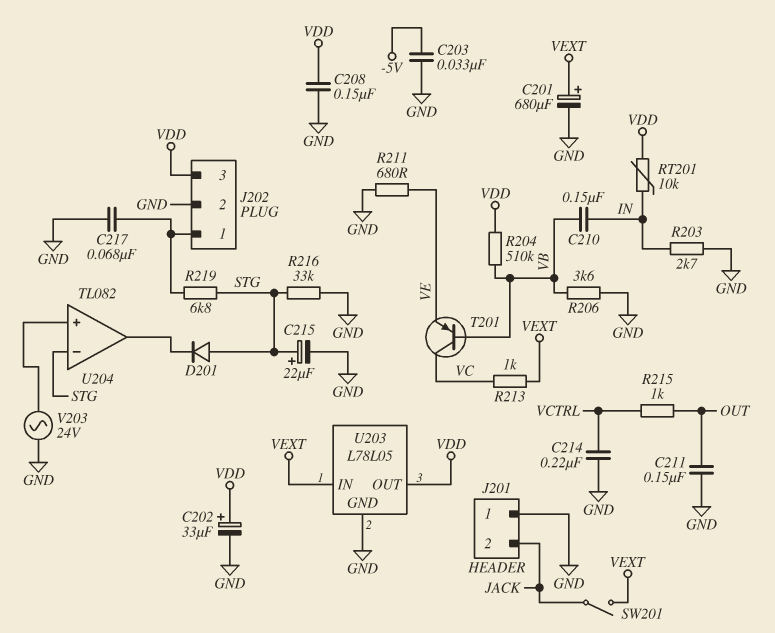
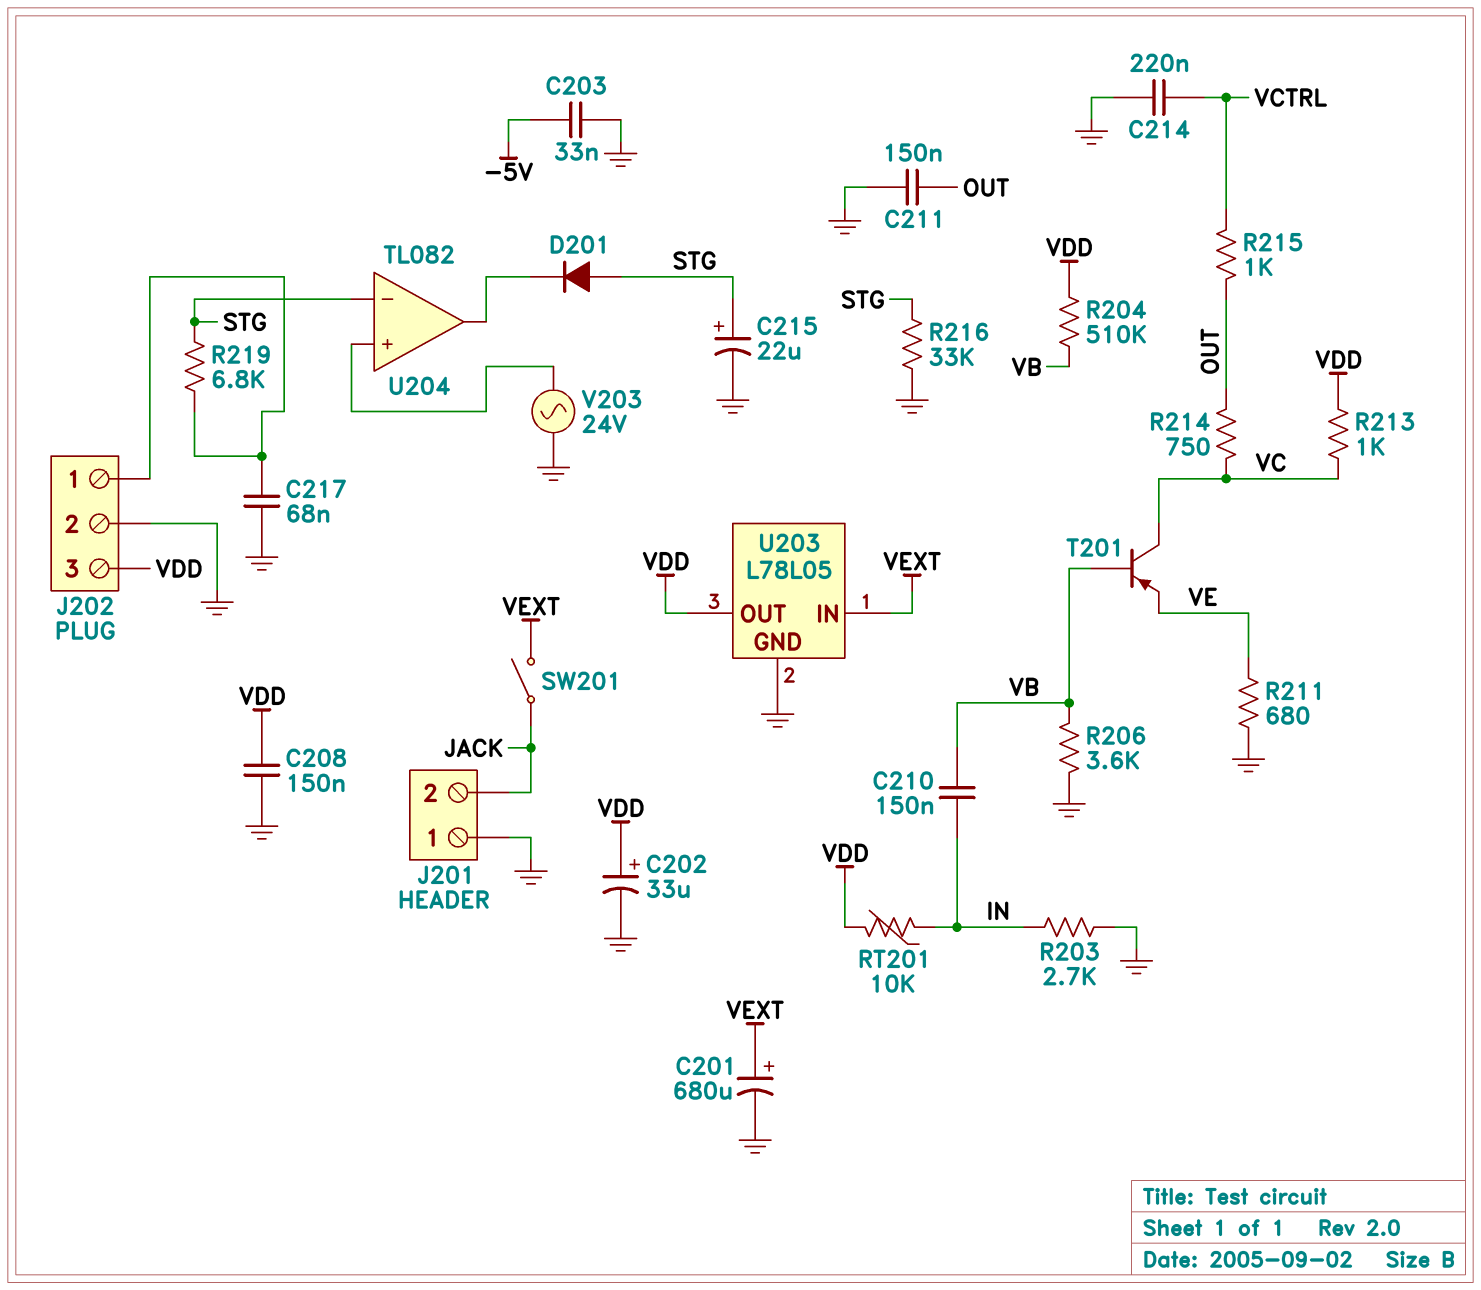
R213: 1k (VC, VEXT) -> 1k (VC, VDD)
R214: none -> 750 (OUT, VC)

